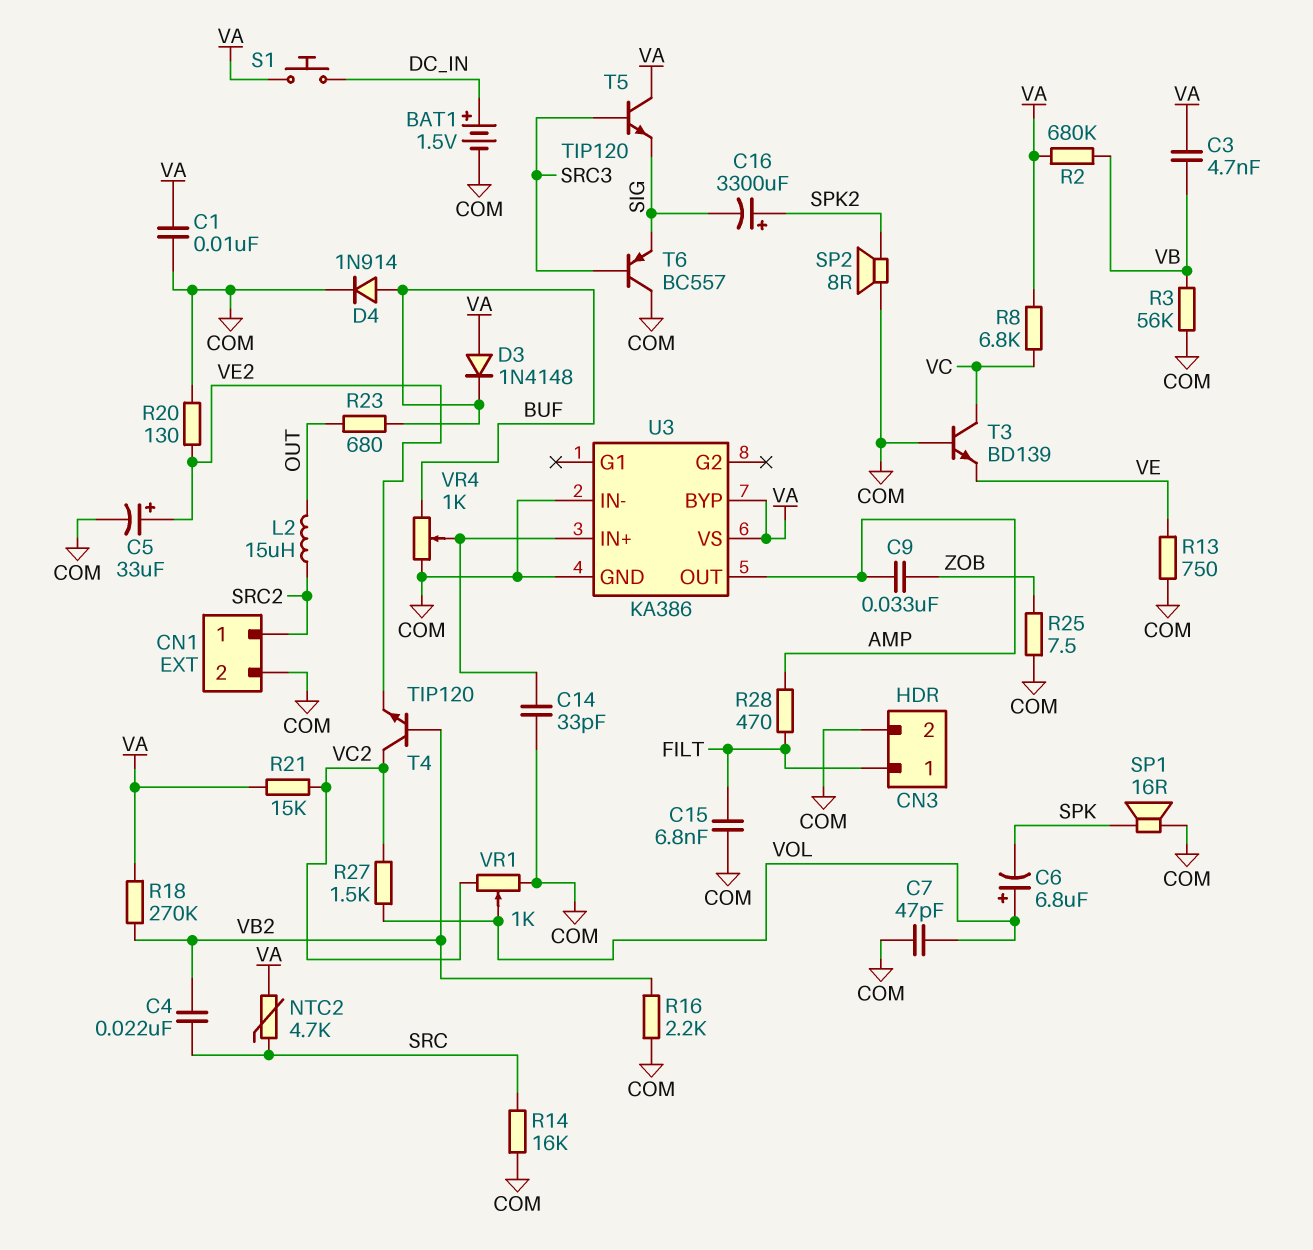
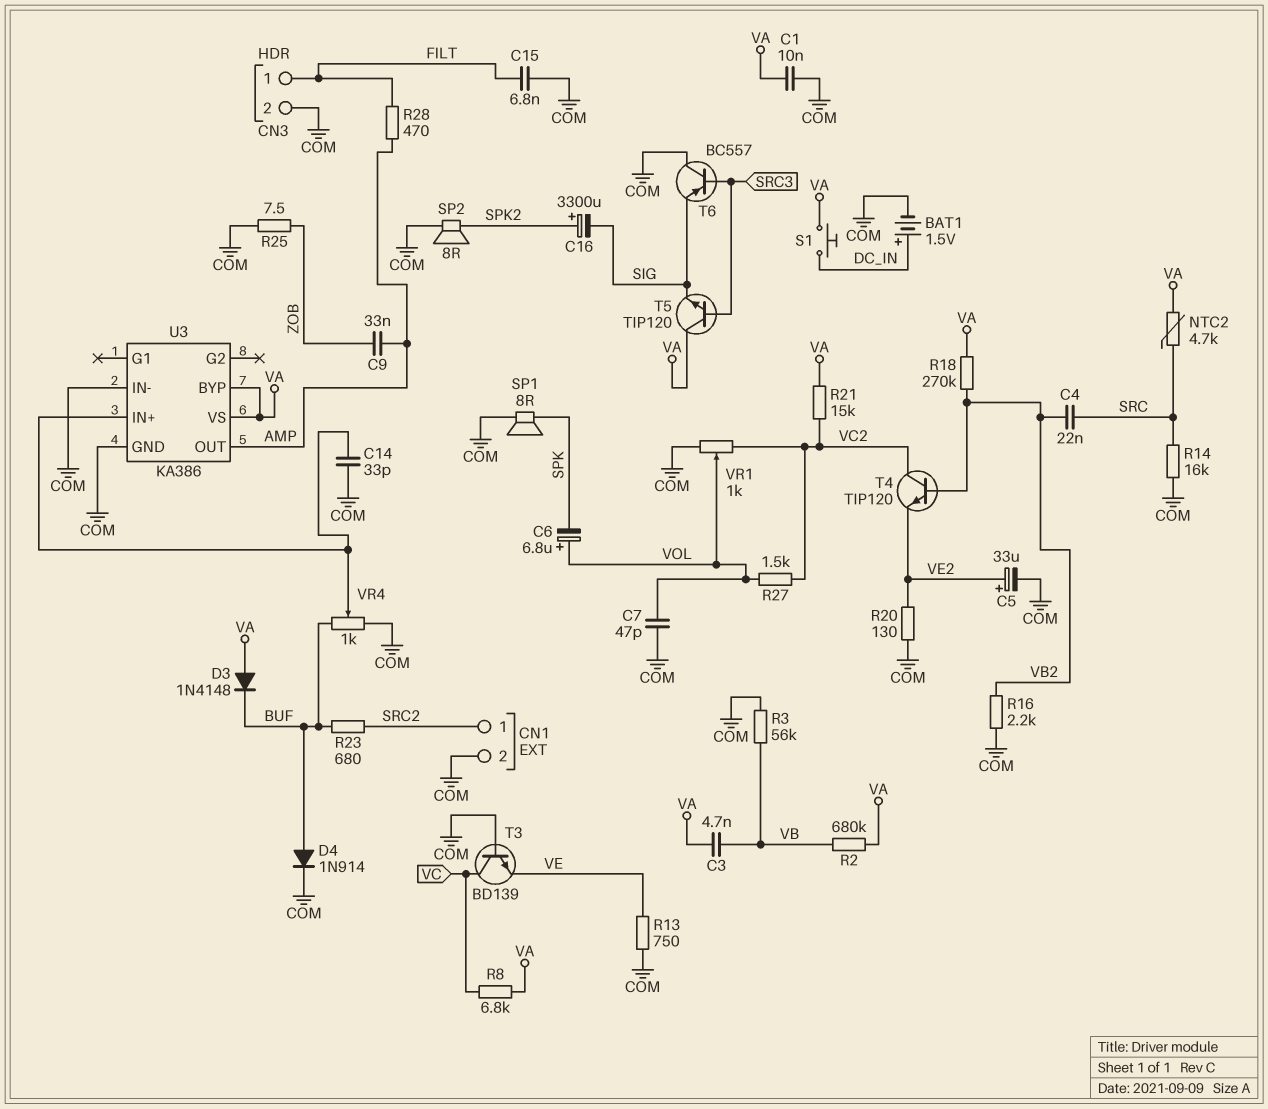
L2: 15uH (OUT, SRC2) -> none
R23: 680 (BUF, OUT) -> 680 (BUF, SRC2)
SP1: speaker 16R (COM, SPK) -> speaker 8R (COM, SPK)

